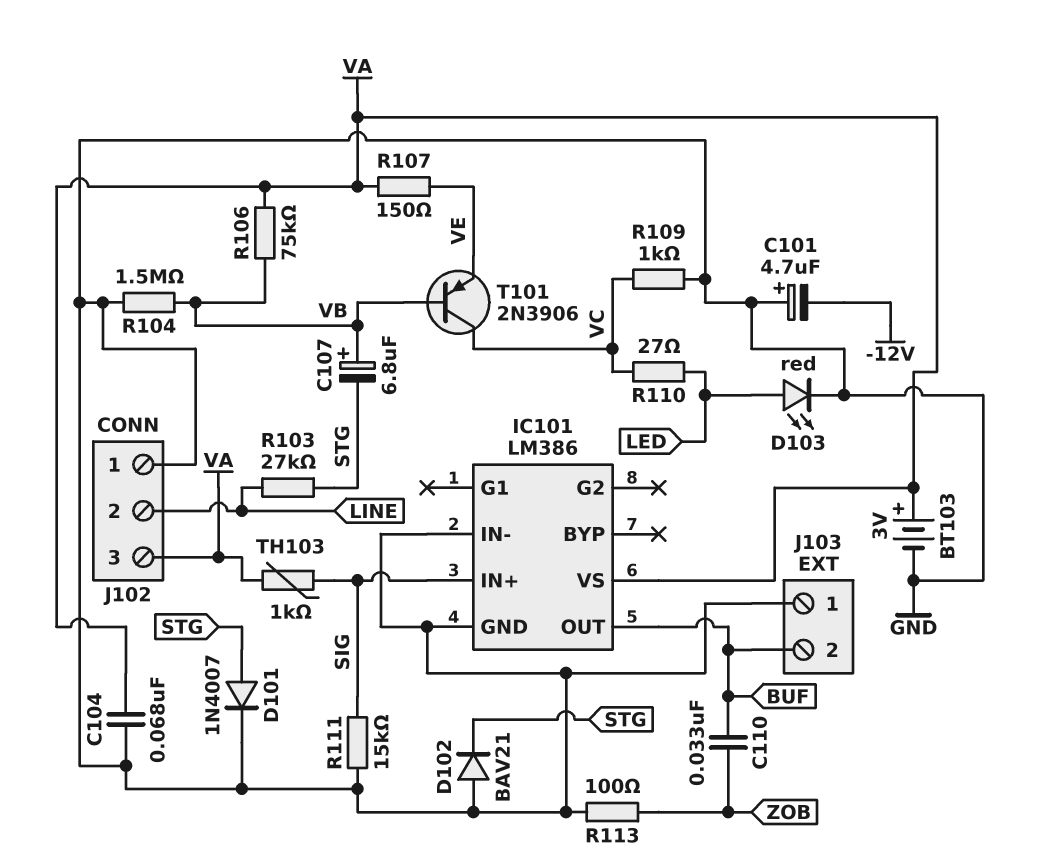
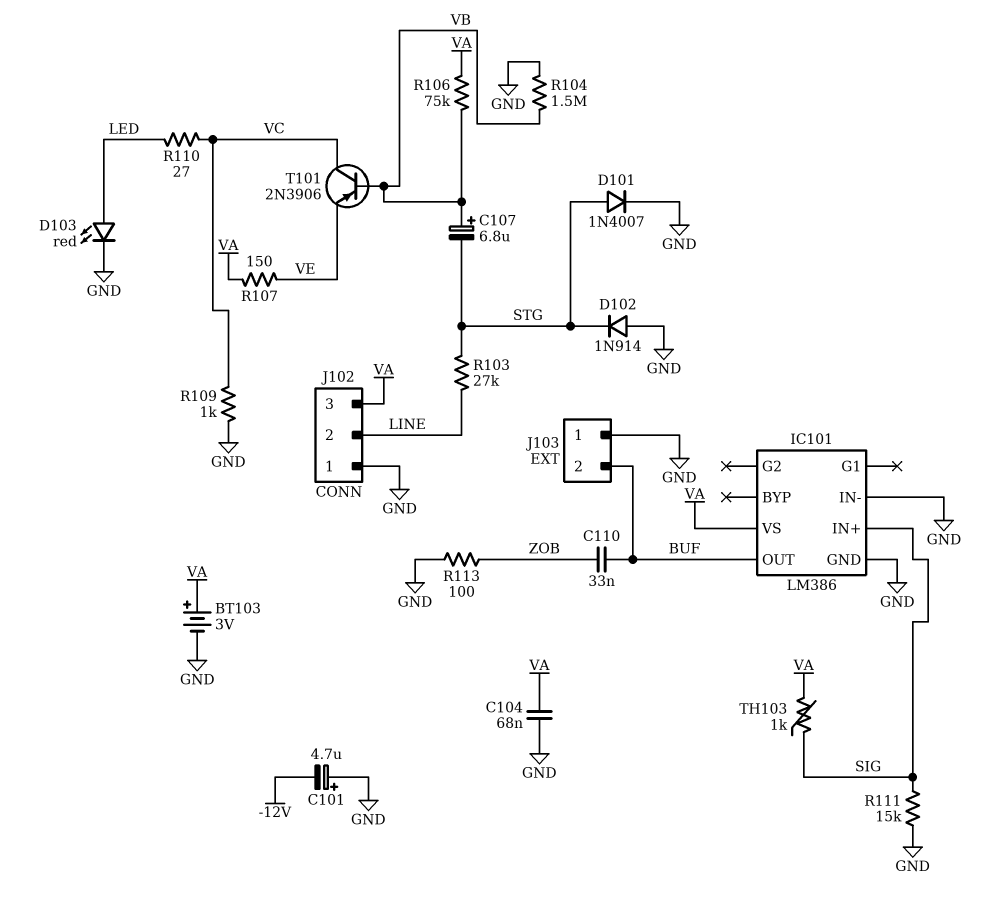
D102: diode BAV21 (A GND, K STG) -> diode 1N914 (A GND, K STG)

